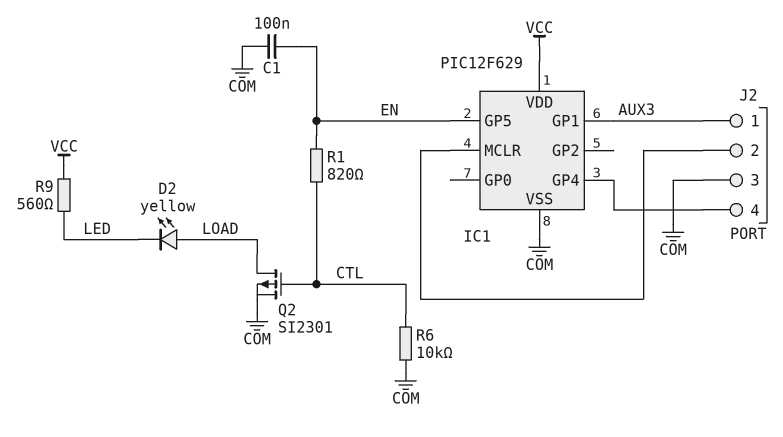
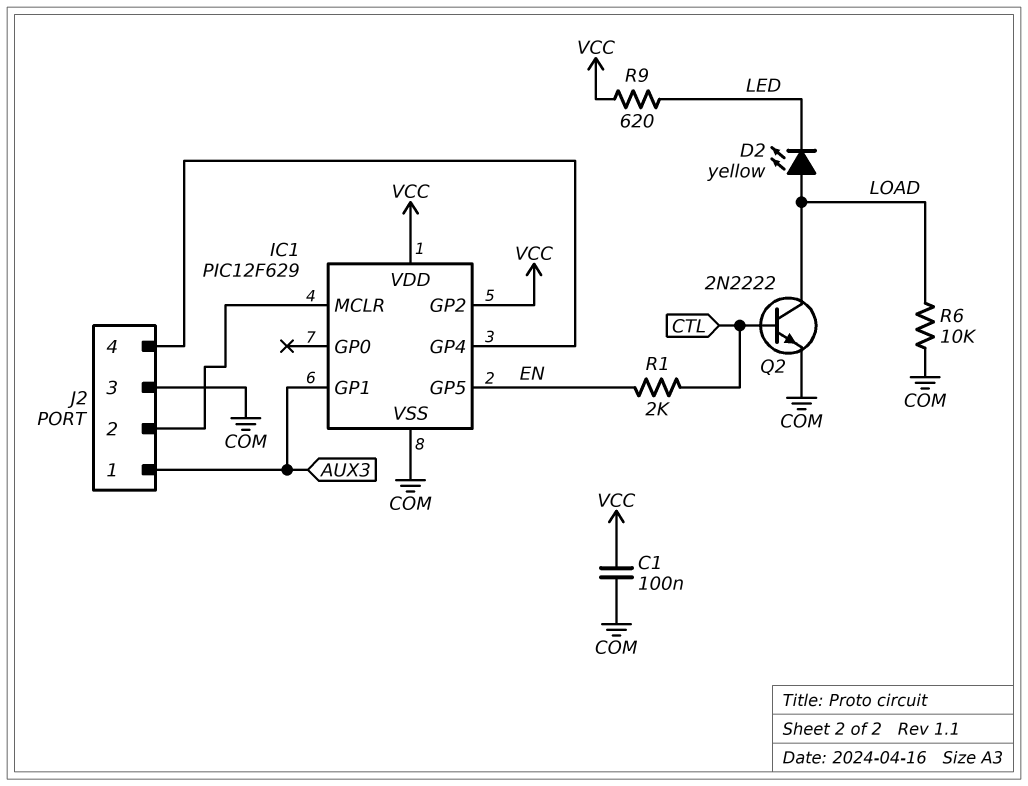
C1: 100nF (COM, EN) -> 100nF (COM, VCC)
IC1 pin GP2: none -> VCC
Q2: PMOS SI2301 (G CTL, D LOAD, S COM) -> NPN 2N2222 (B CTL, C LOAD, E COM)
R1: 820 (CTL, EN) -> 2k (CTL, EN)
R6: 10k (COM, CTL) -> 10k (COM, LOAD)
R9: 560 (LED, VCC) -> 620 (LED, VCC)

